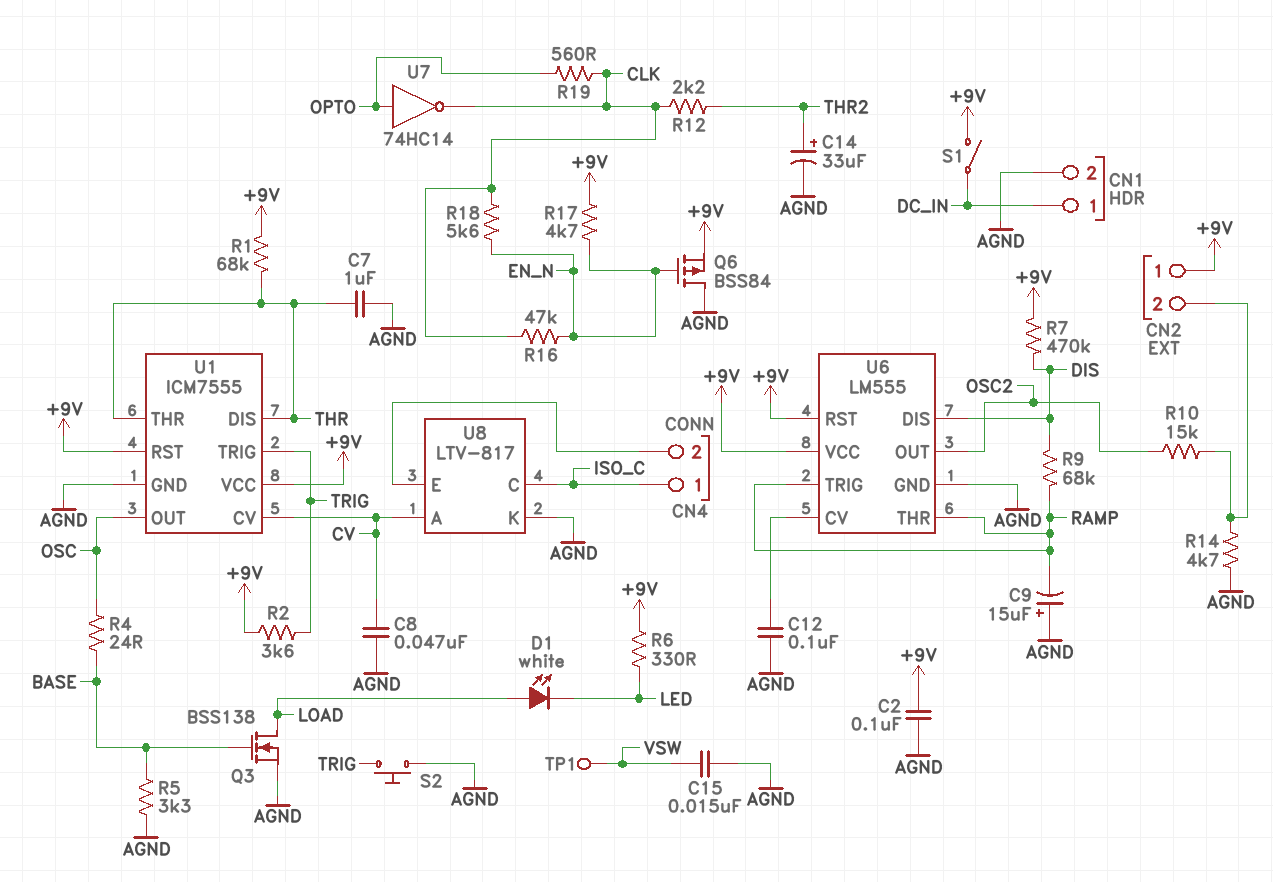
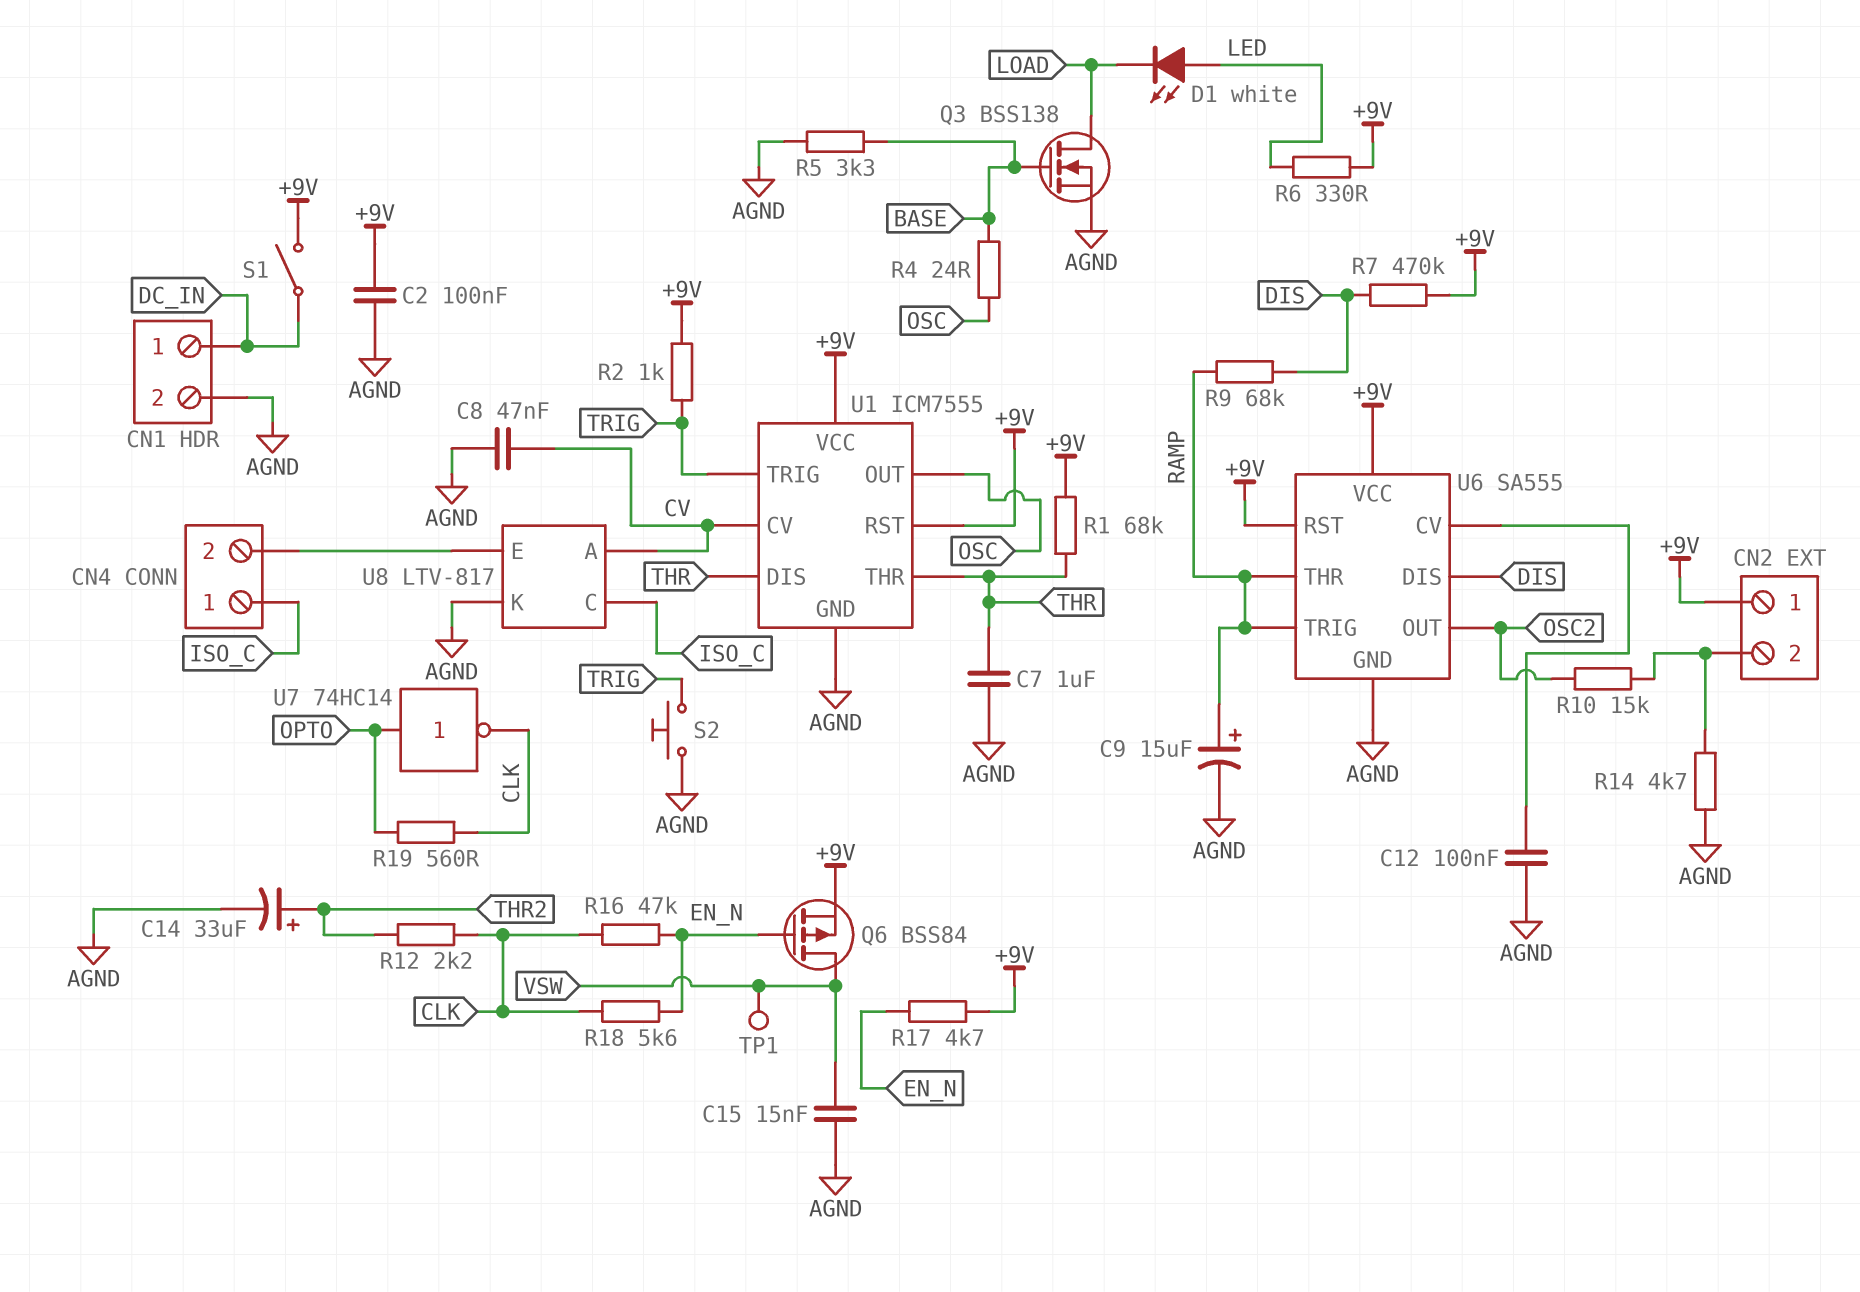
C9: 15uF (plus AGND, minus RAMP) -> 15uF (plus RAMP, minus AGND)
D1: LED white (A LOAD, K LED) -> LED white (A LED, K LOAD)
Q6: PMOS BSS84 (G EN_N, D AGND, S +9V) -> PMOS BSS84 (G EN_N, D VSW, S +9V)
R2: 3.6k (+9V, TRIG) -> 1k (+9V, TRIG)
U6: LM555 -> SA555

